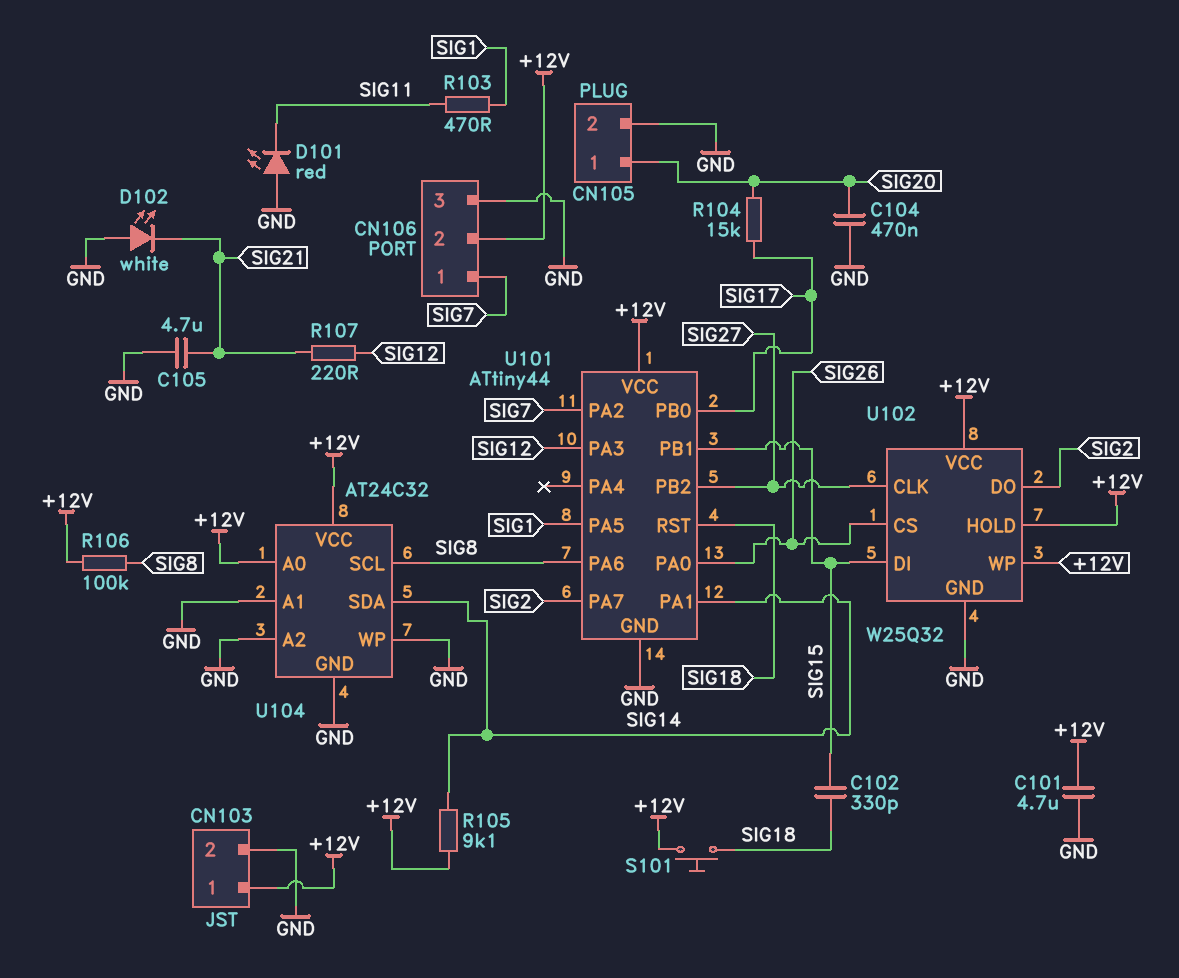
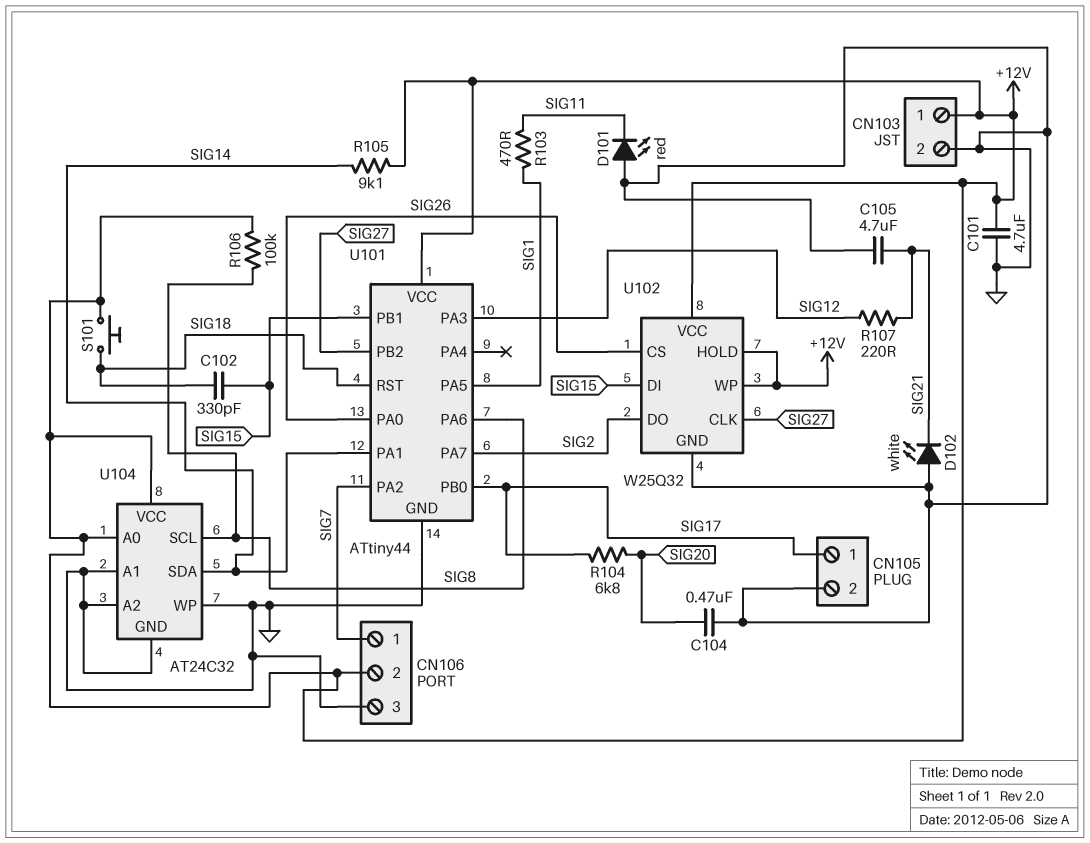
CN105 pin 1: SIG20 -> SIG17
R104: 15k (SIG17, SIG20) -> 6.8k (SIG17, SIG20)

